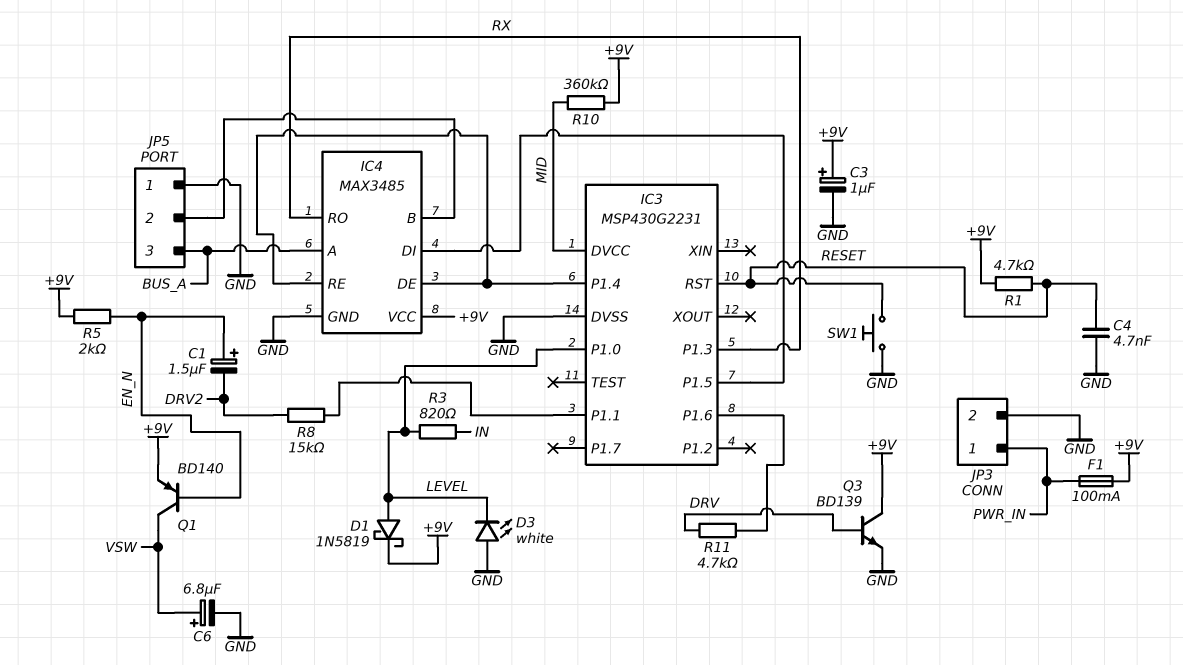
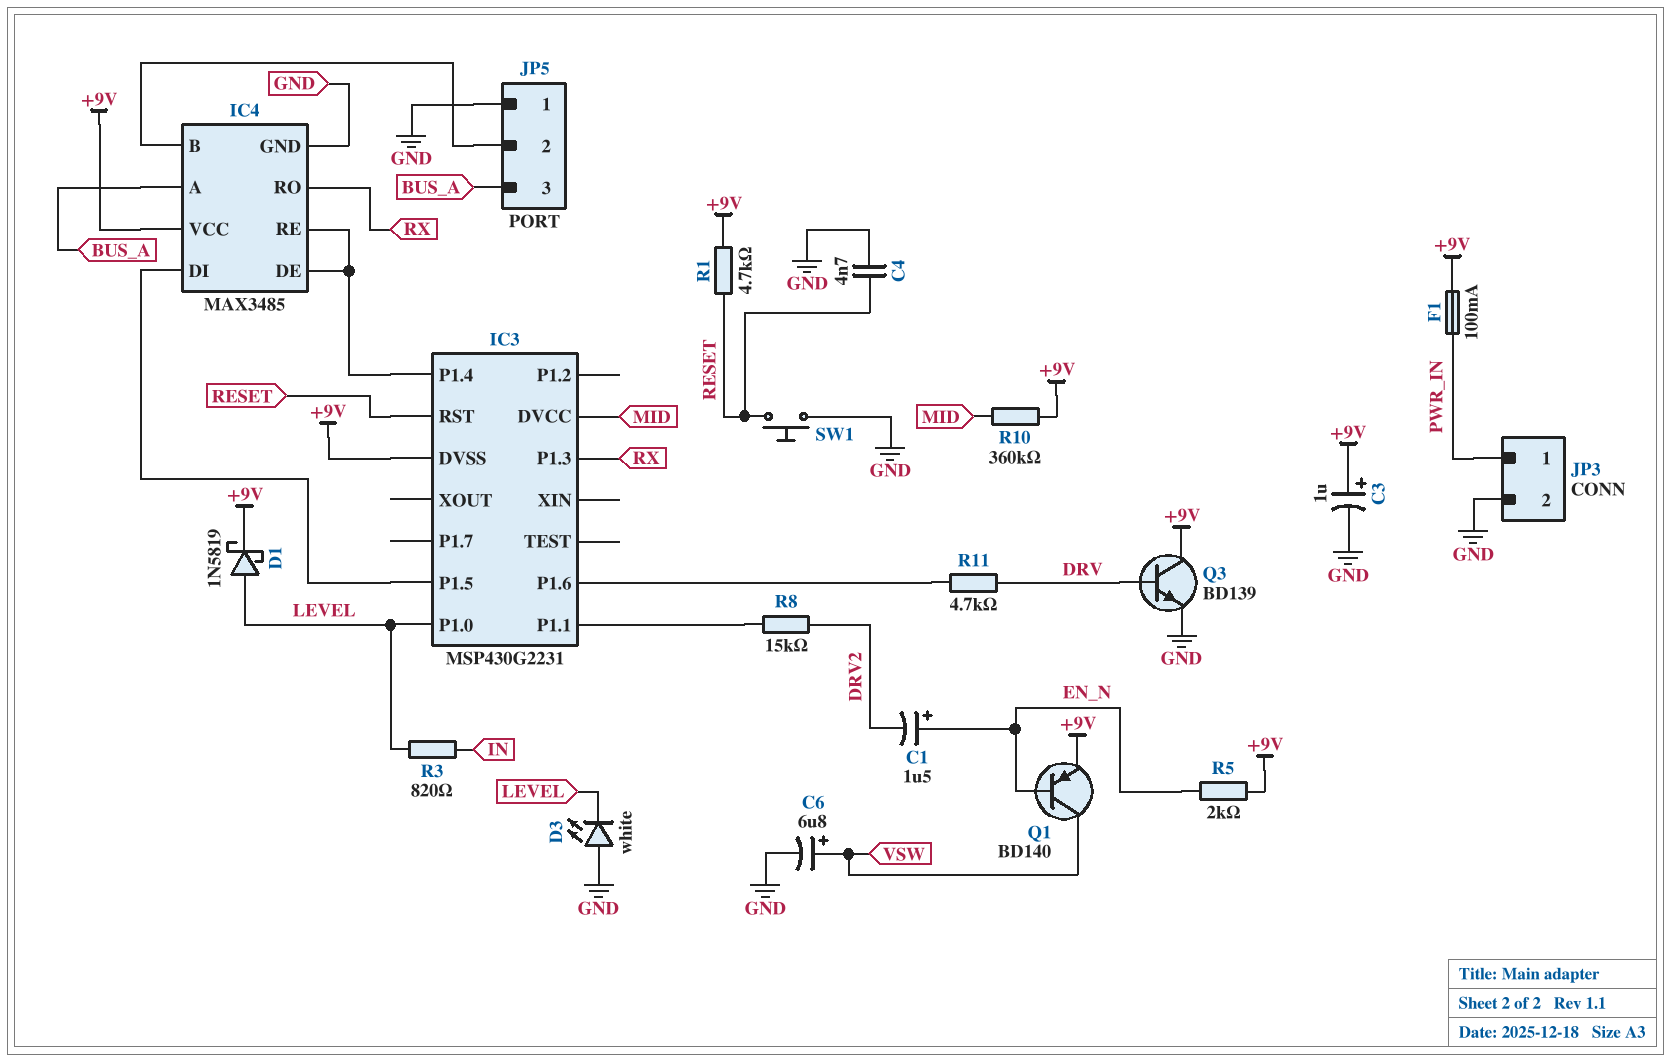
IC3 pin DVSS: GND -> +9V

